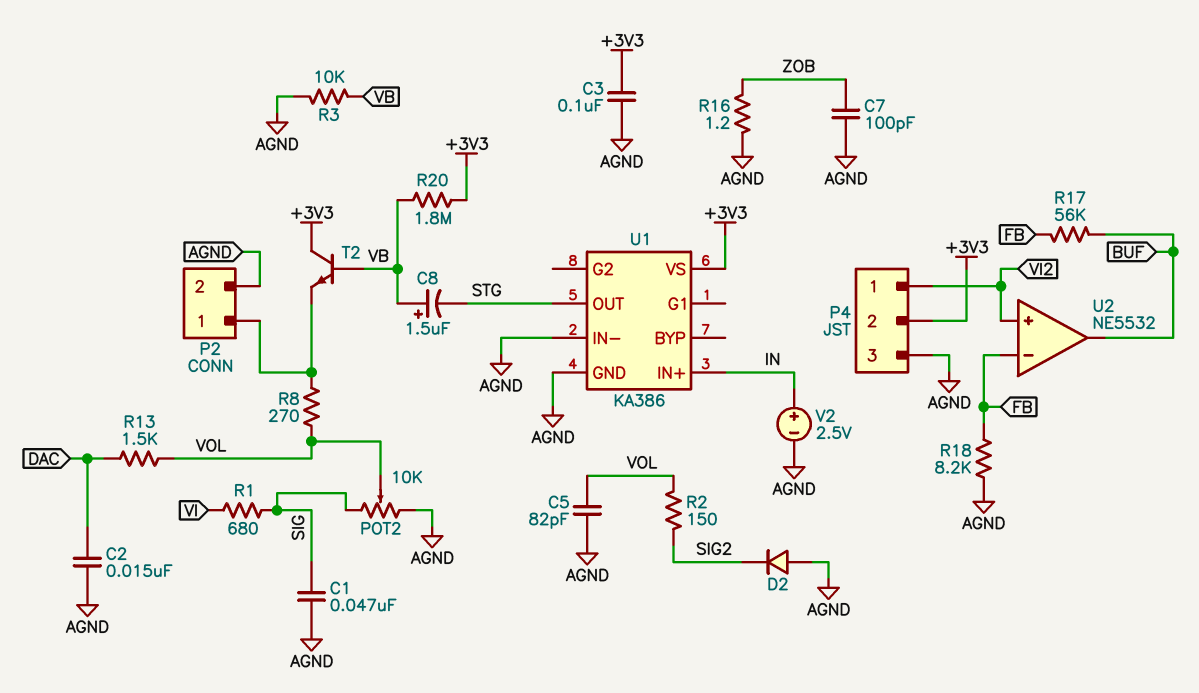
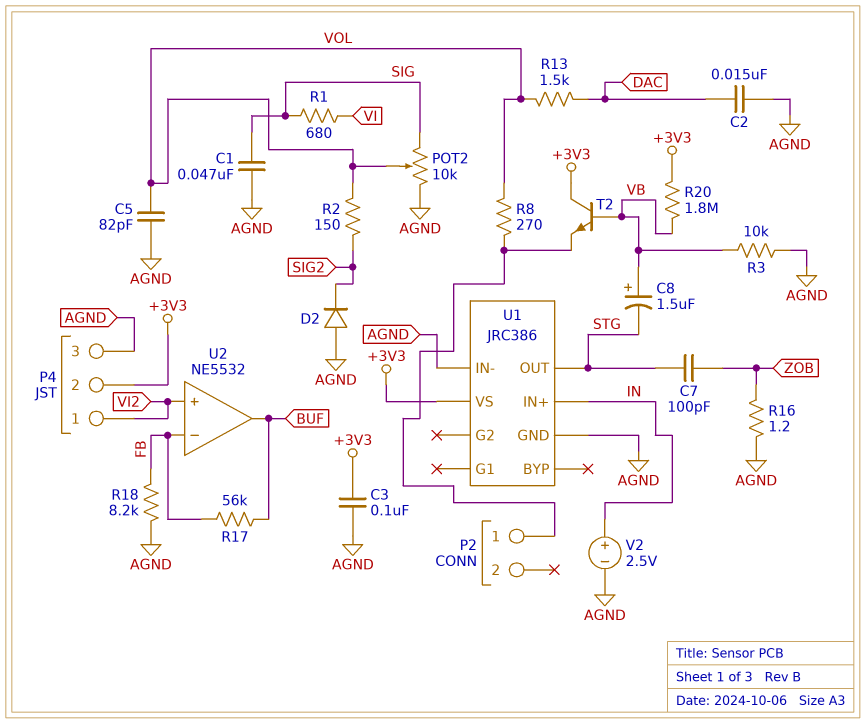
C7: 100pF (AGND, ZOB) -> 100pF (STG, ZOB)
P2 pin 2: AGND -> none
U1: KA386 -> JRC386

